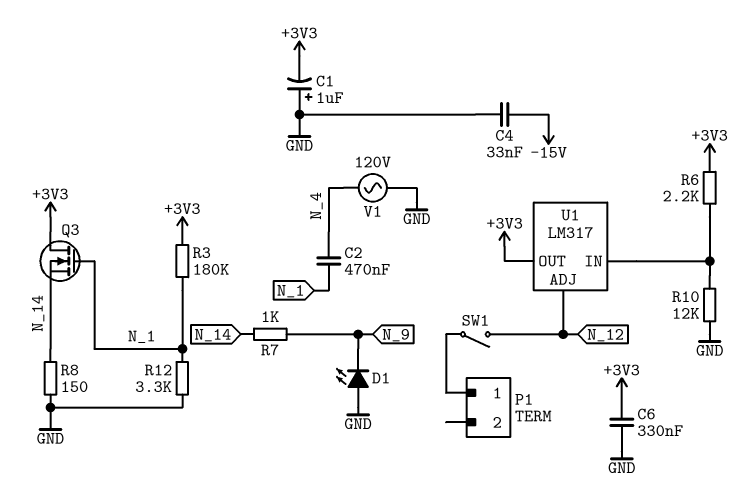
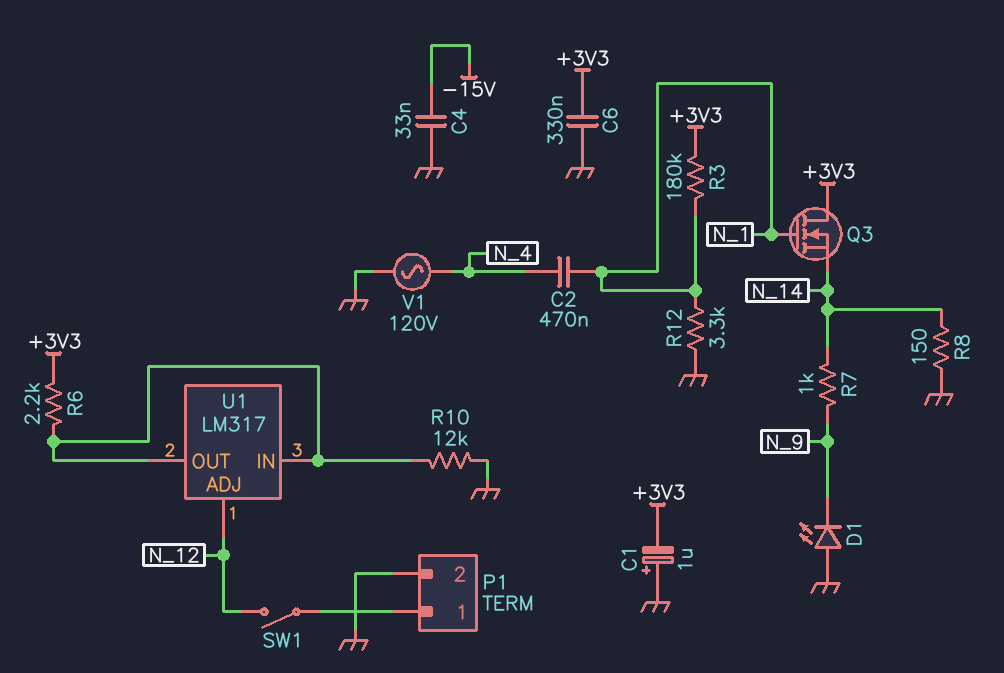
P1 pin 2: none -> GND
U1 pin OUT: +3V3 -> U1/IN

